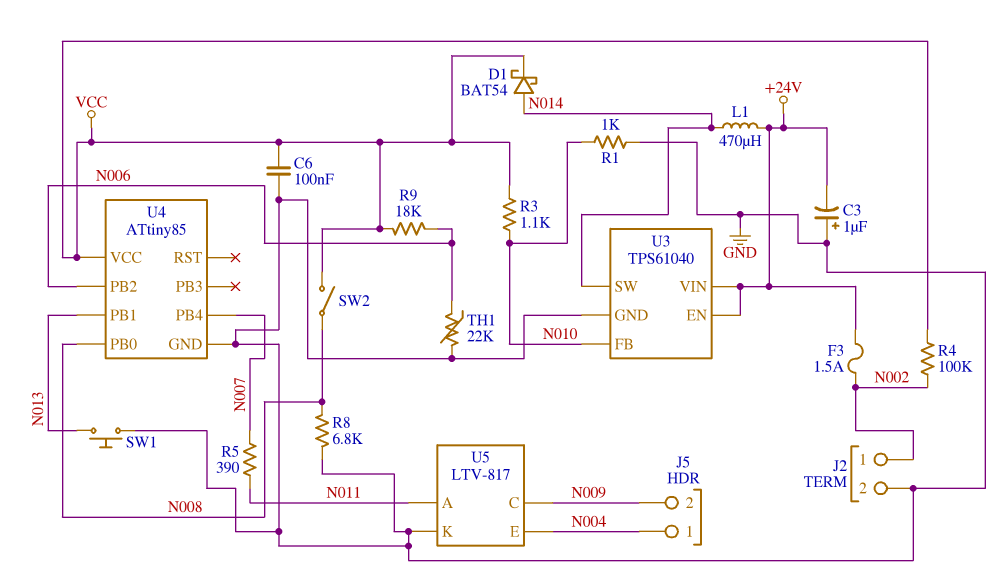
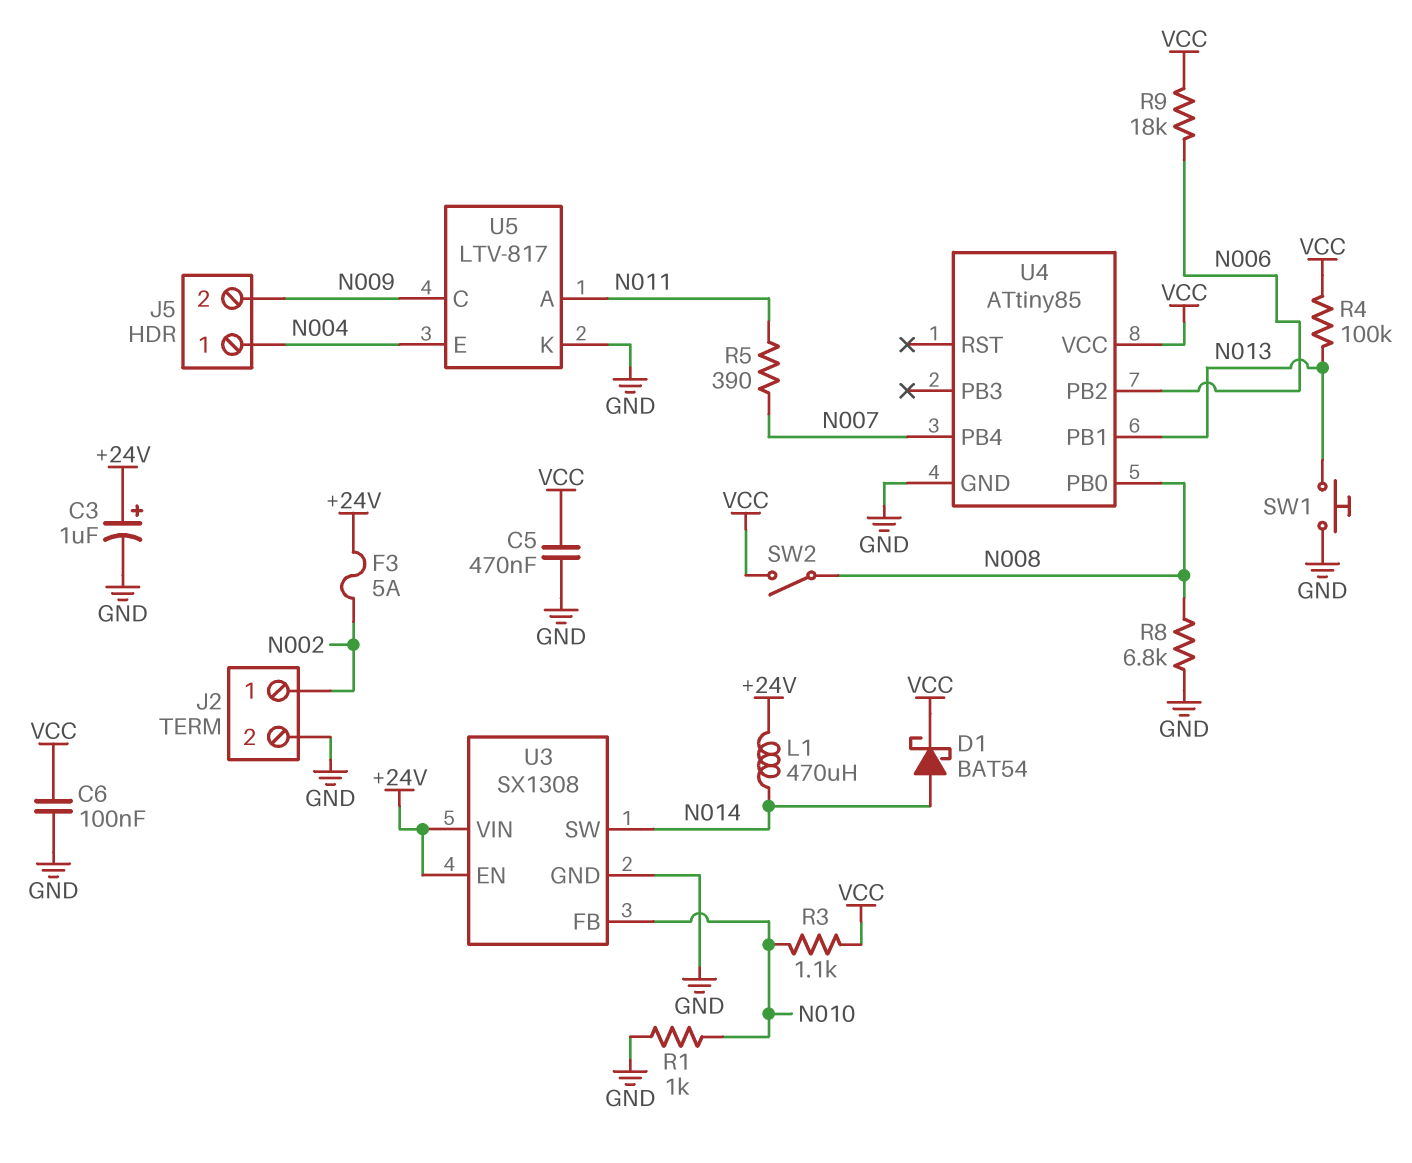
C3: 1uF (plus GND, minus +24V) -> 1uF (plus +24V, minus GND)
C5: none -> 470nF (GND, VCC)
F3: 1.5A (+24V, N002) -> 5A (+24V, N002)
R4: 100k (N002, VCC) -> 100k (N013, VCC)
TH1: 22k (GND, N006) -> none
U3: TPS61040 -> SX1308

